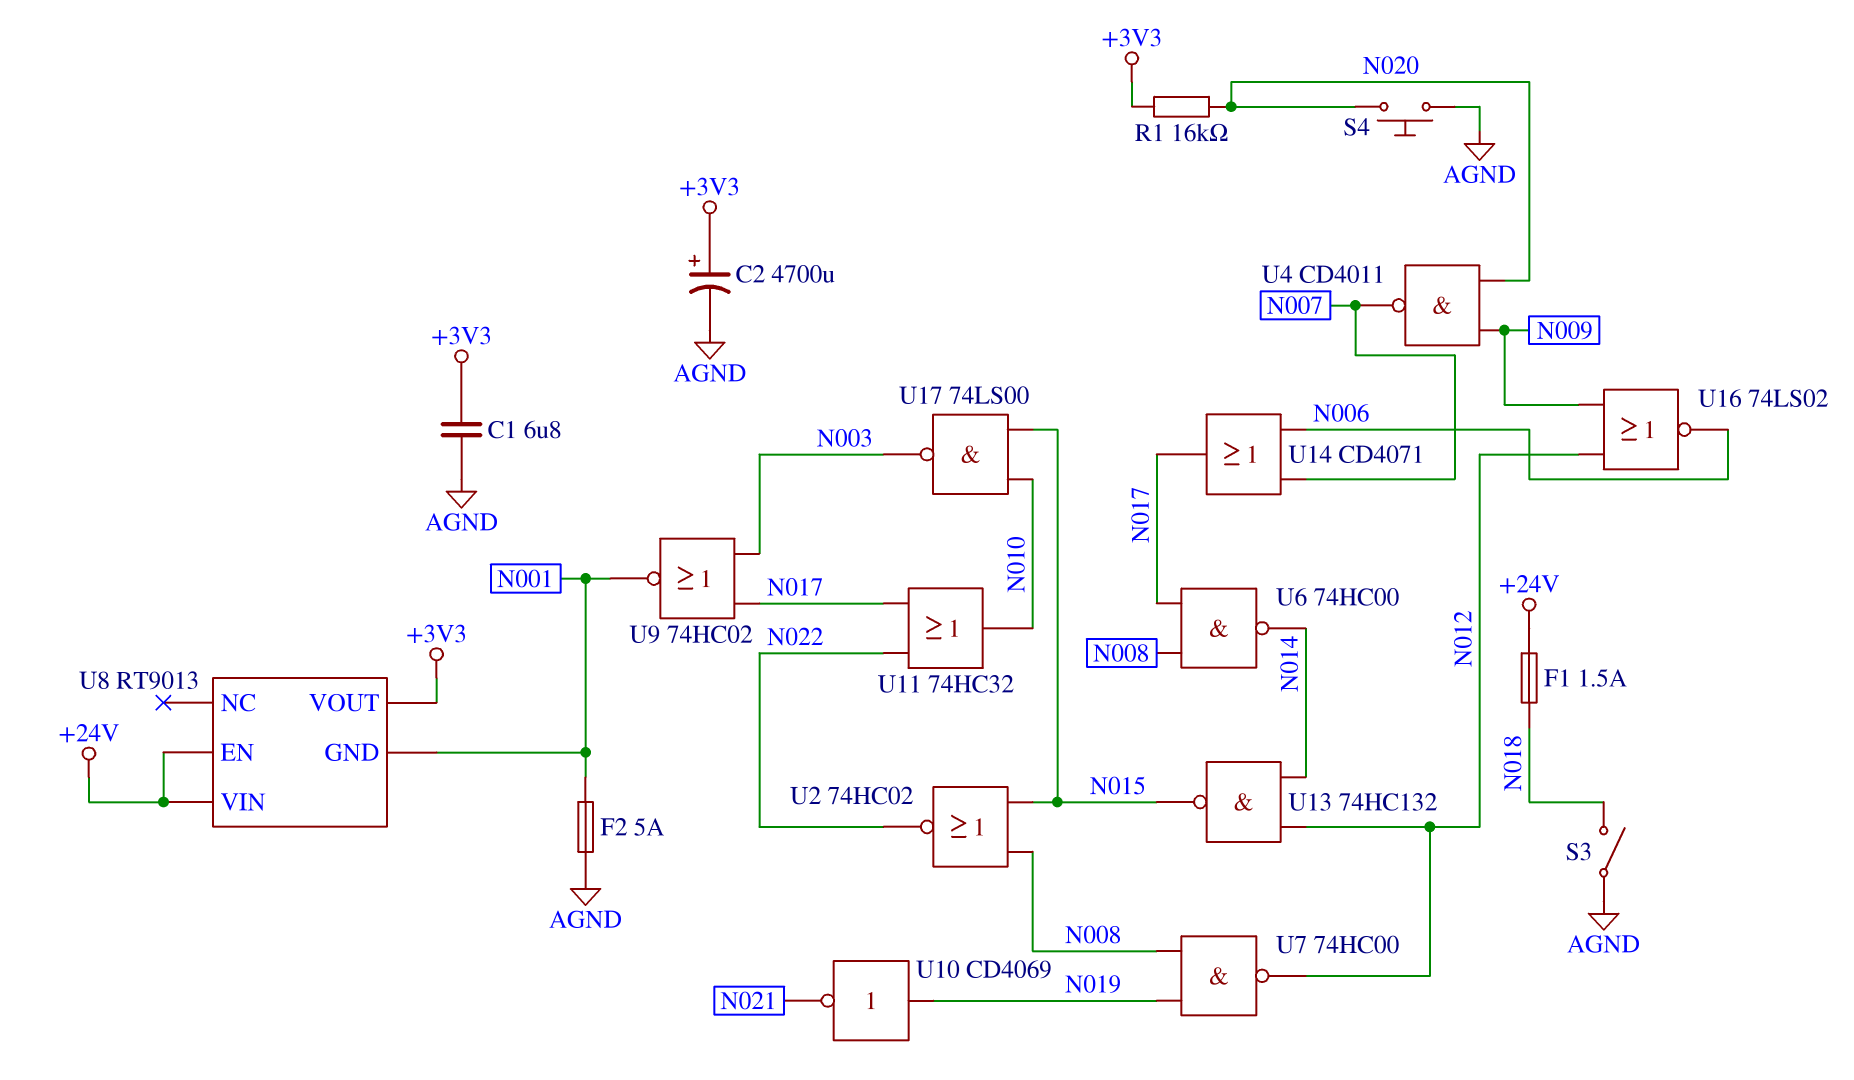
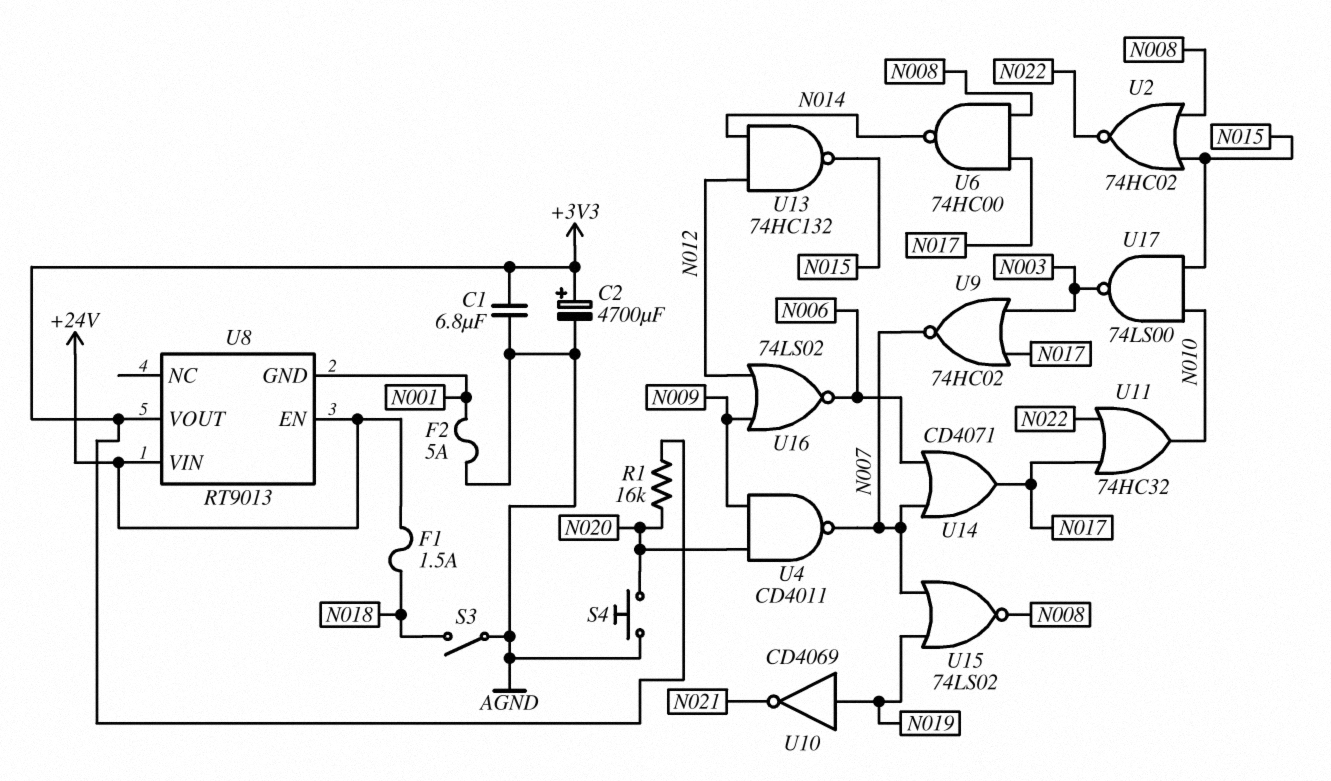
U7: NAND 74HC00 (in N008, in N019, out N012) -> none
U9: NOR 74HC02 (in N003, in N017, out N001) -> NOR 74HC02 (in N003, in N017, out N007)
U15: none -> NOR 74LS02 (in N007, in N019, out N008)

